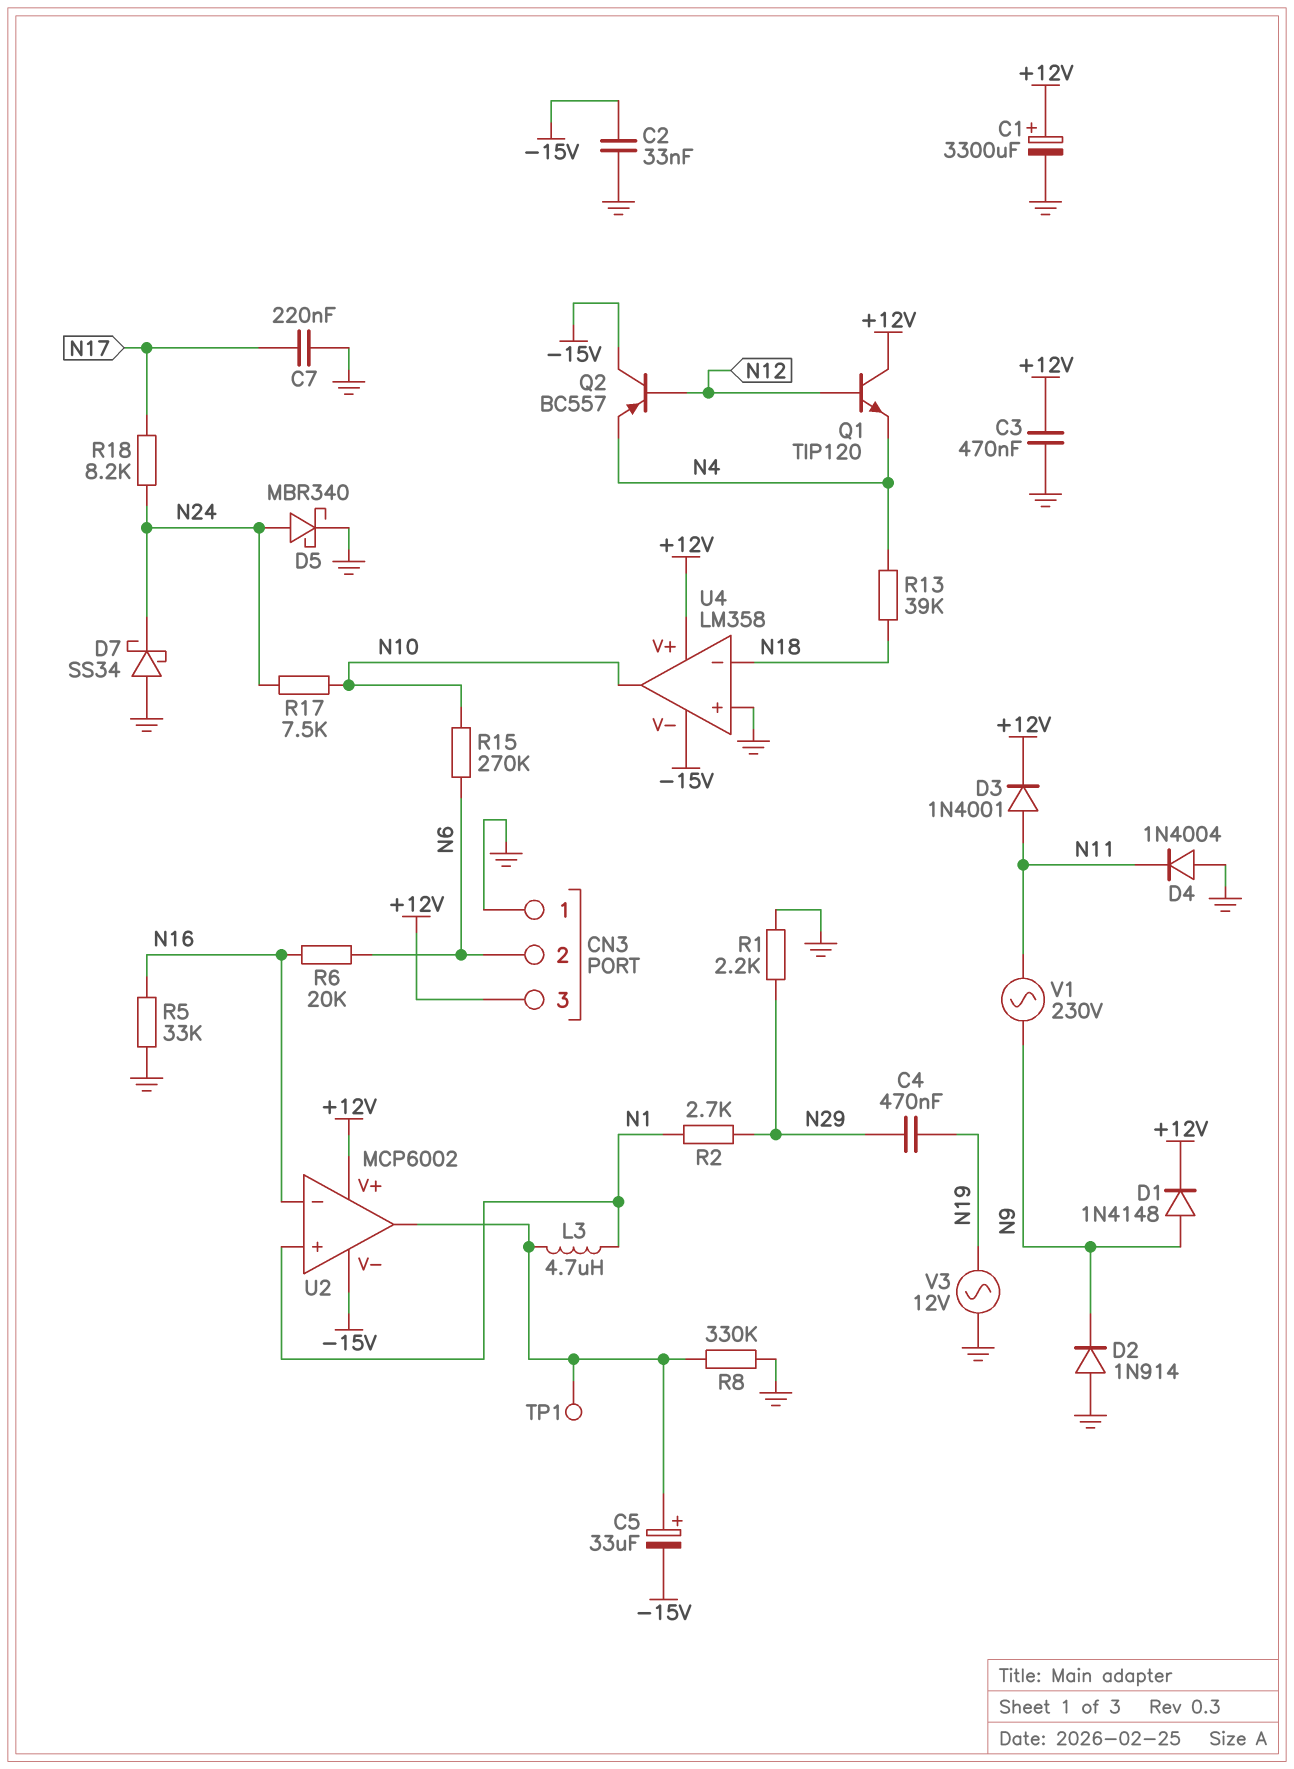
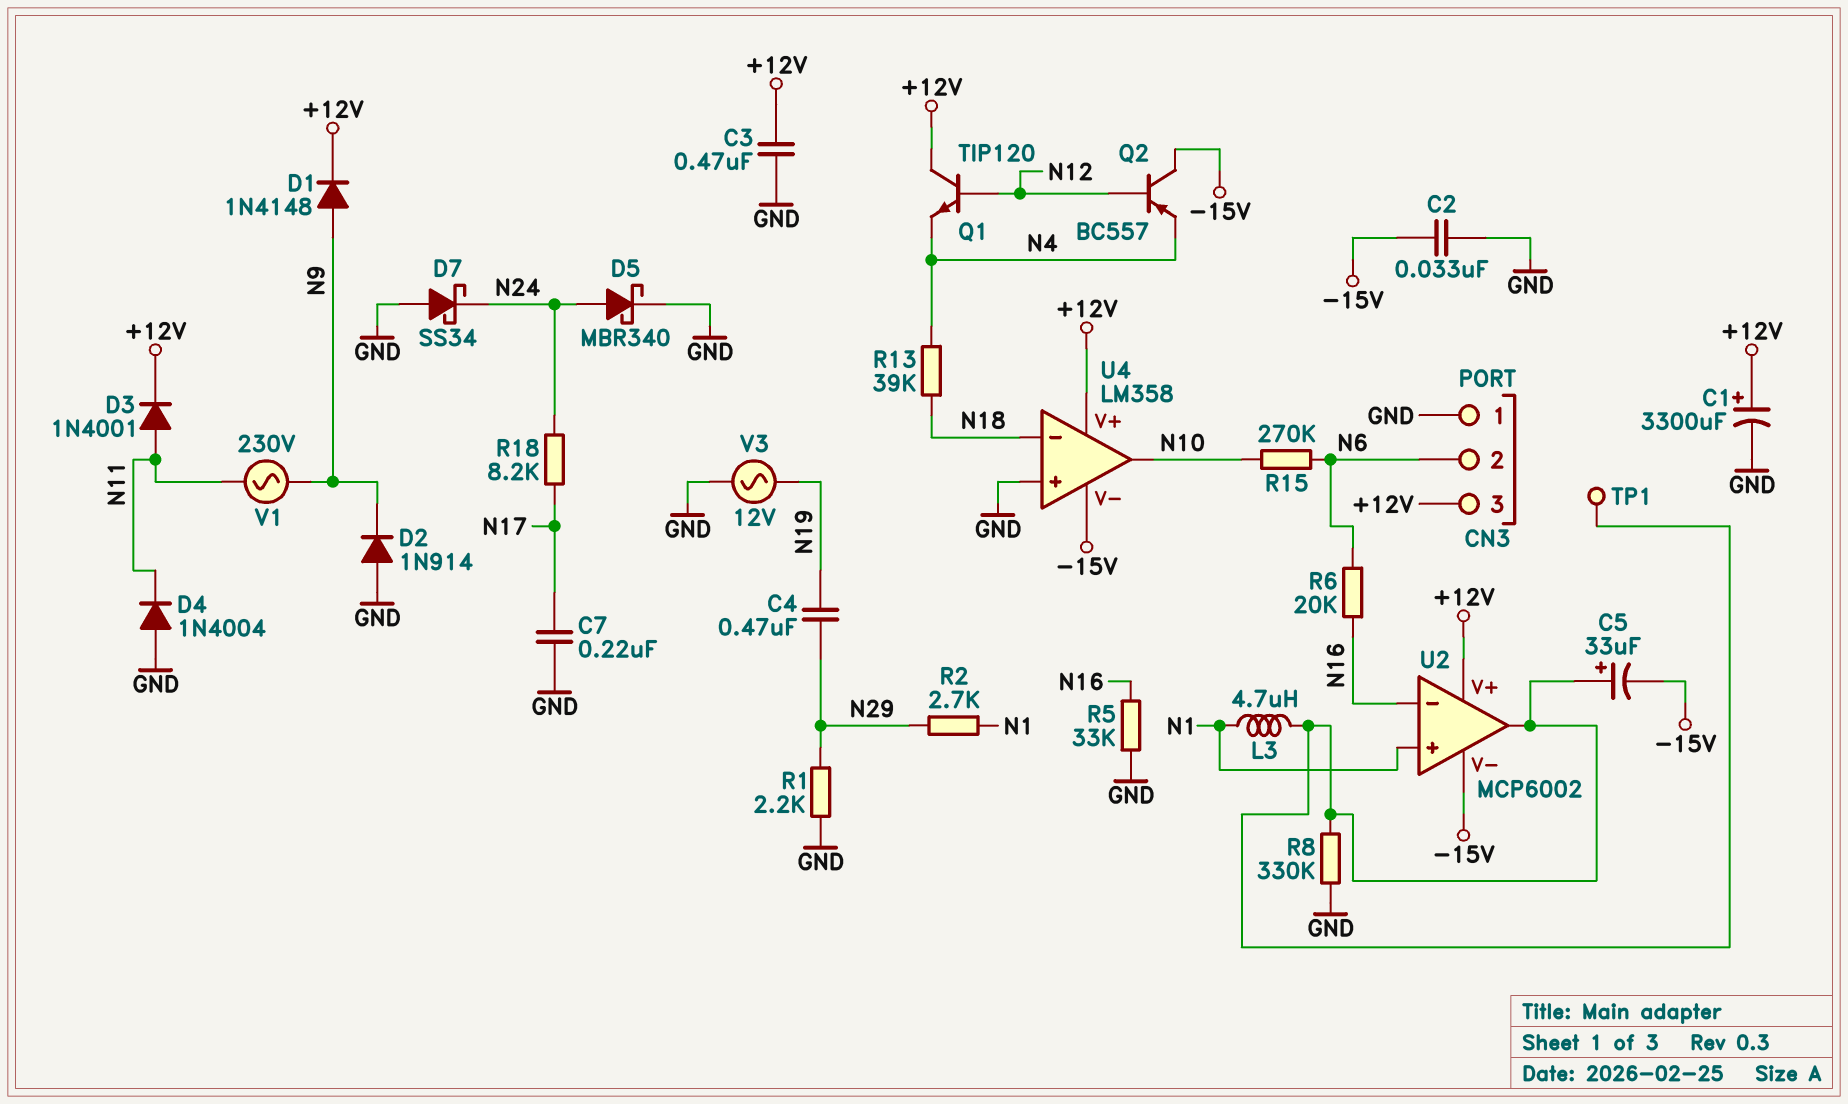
R17: 7.5k (N10, N24) -> none

